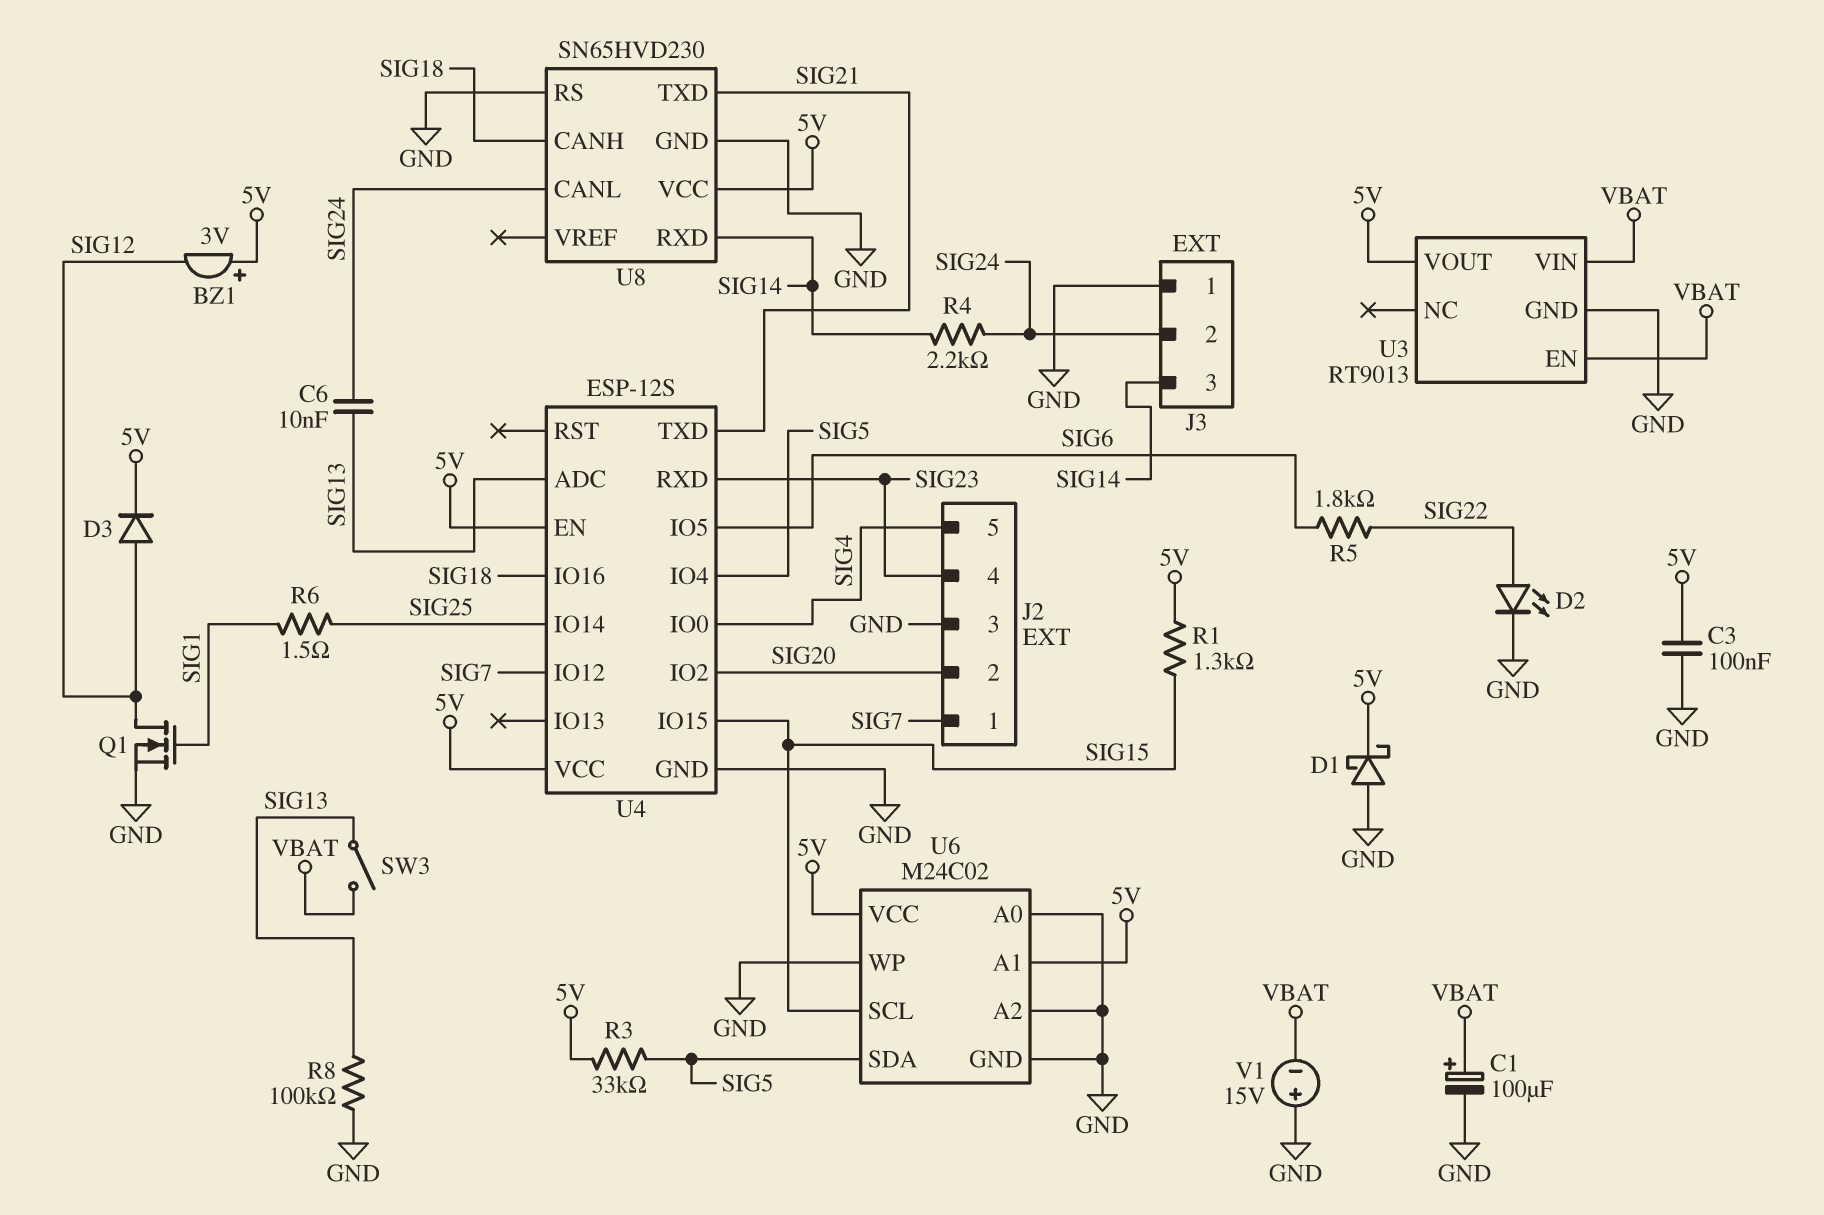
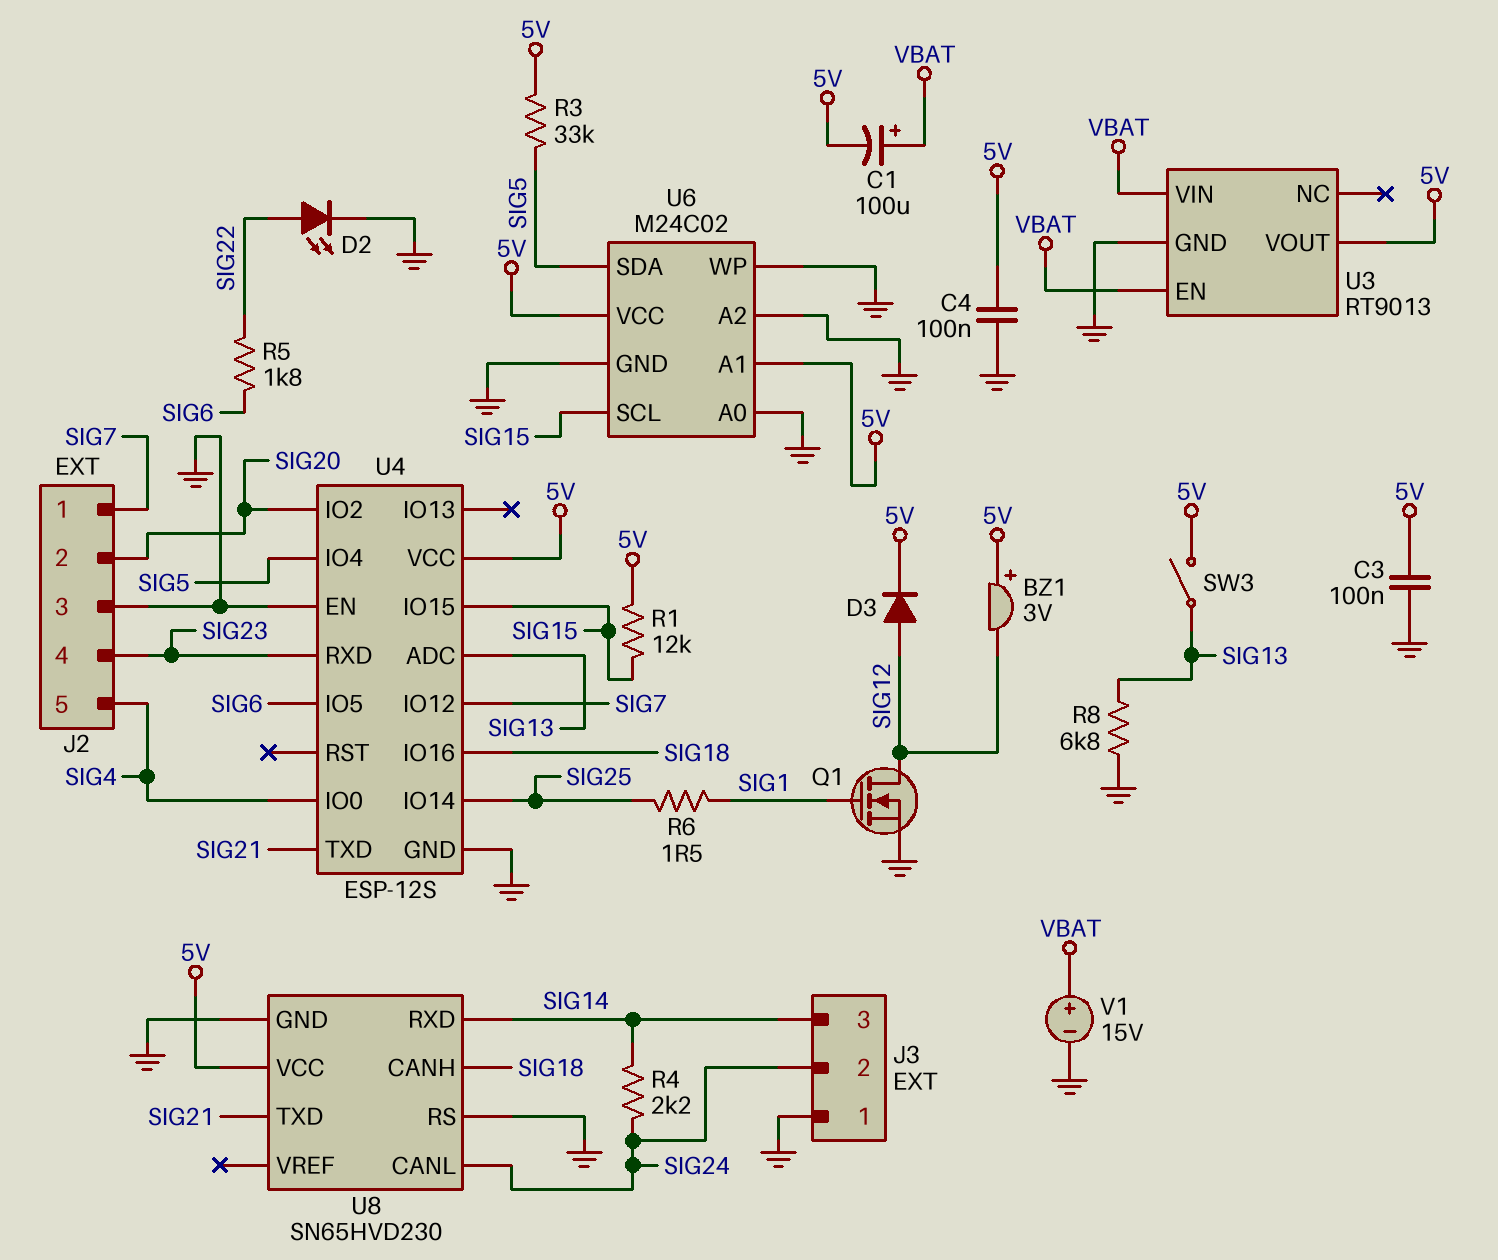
C1: 100uF (plus VBAT, minus GND) -> 100uF (plus VBAT, minus 5V)
C4: none -> 100nF (5V, GND)
C6: 10nF (SIG13, SIG24) -> none
D1: schottky (A GND, K 5V) -> none
R1: 1.3k (5V, SIG15) -> 12k (5V, SIG15)
R8: 100k (GND, SIG13) -> 6.8k (GND, SIG13)
SW3: switch (SIG13, VBAT) -> switch (5V, SIG13)
U4 pin EN: 5V -> GND
V1: 15V (plus GND, minus VBAT) -> 15V (plus VBAT, minus GND)

